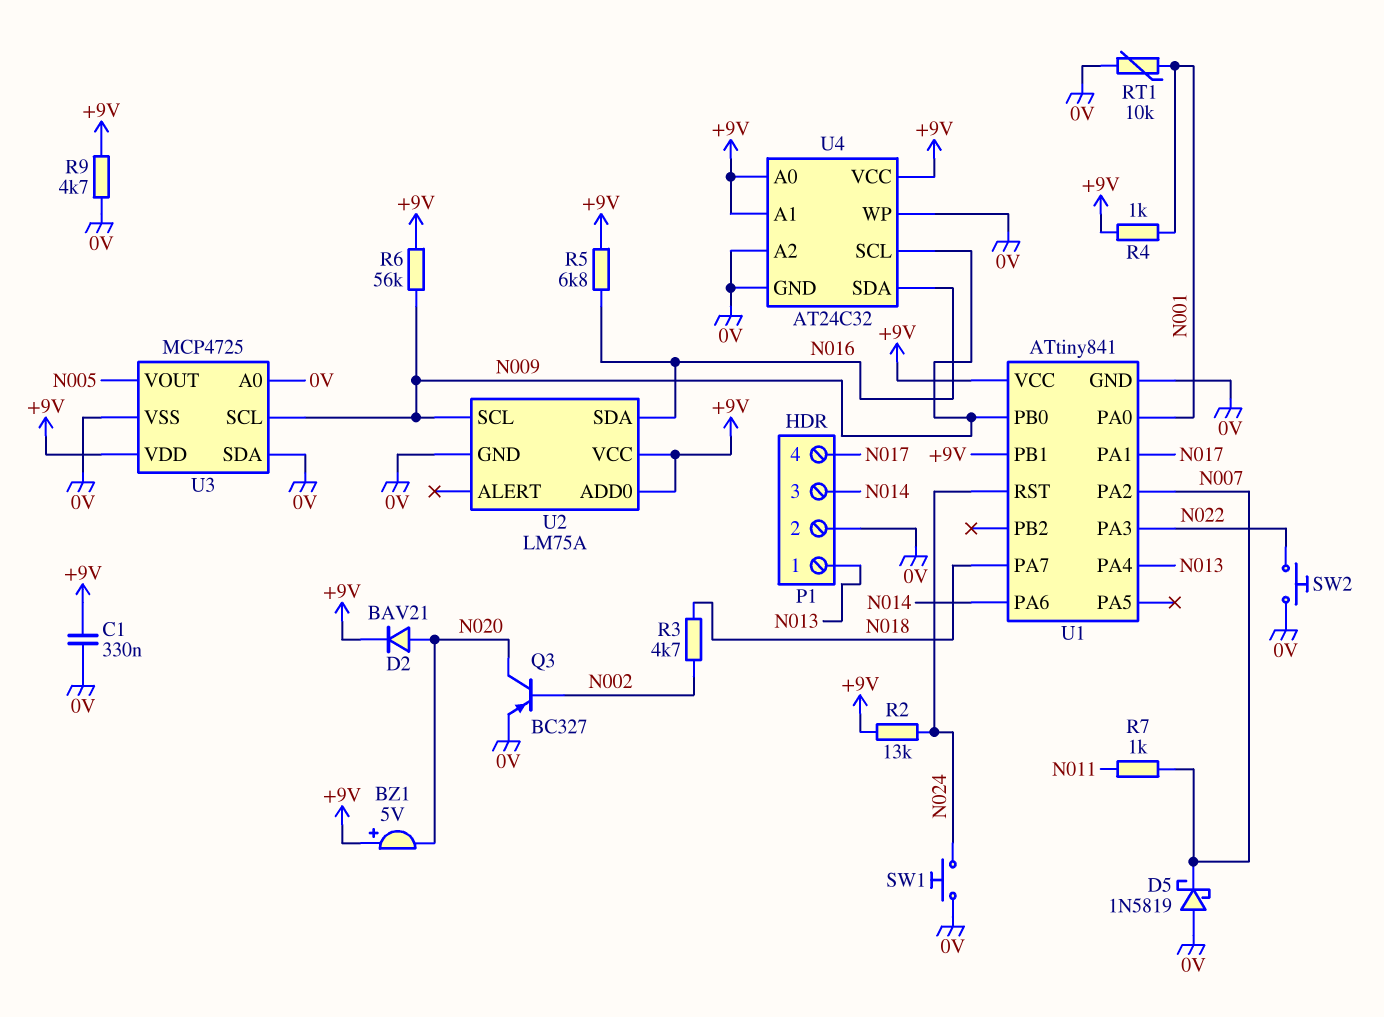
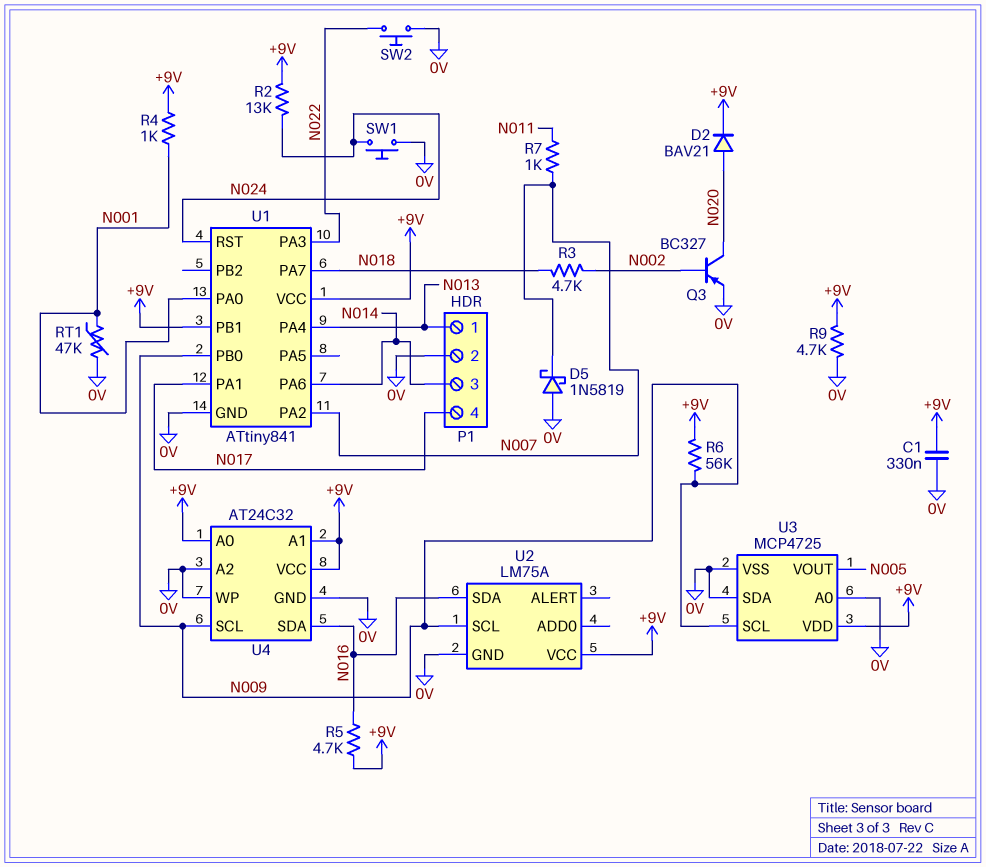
BZ1: buzzer 5V (plus +9V, minus N020) -> none
R5: 6.8k (+9V, N016) -> 4.7k (+9V, N016)
RT1: 10k (0V, N001) -> 47k (0V, N001)
U2 pin ADD0: +9V -> none

